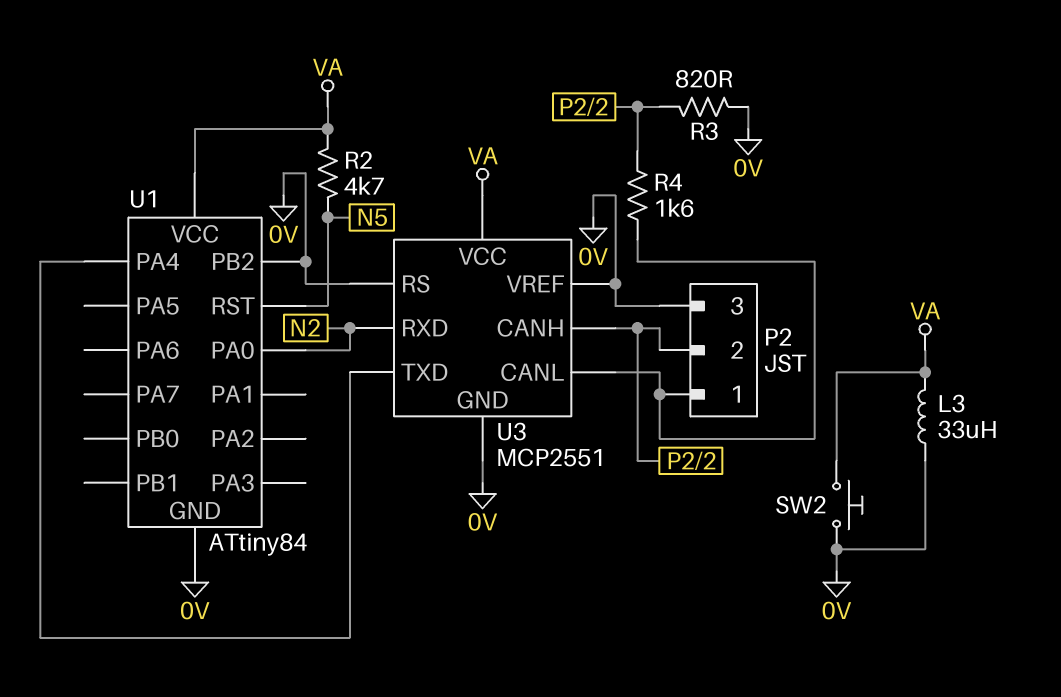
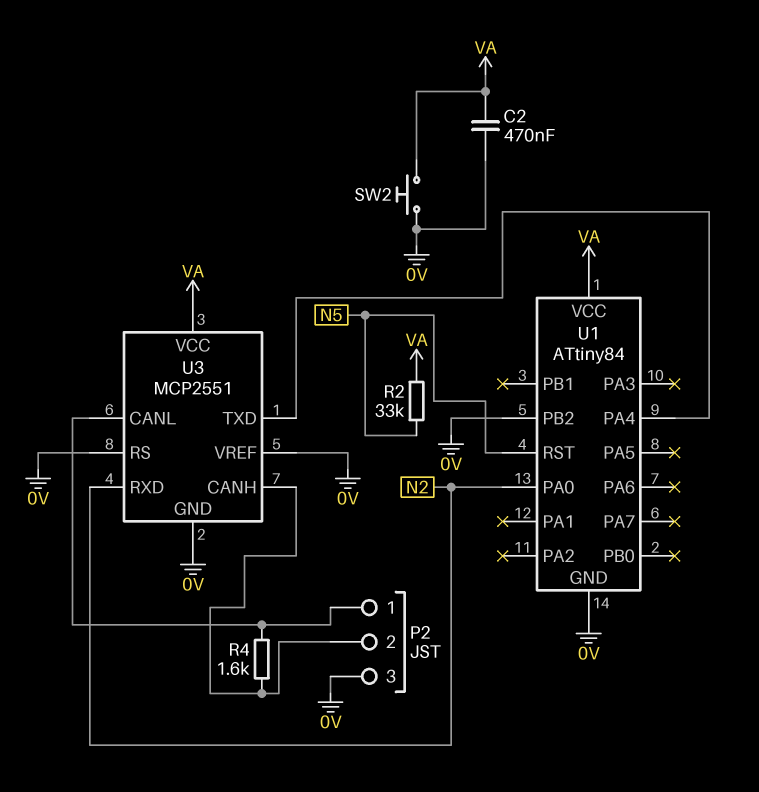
C2: none -> 470nF (0V, VA)
L3: 33uH (0V, VA) -> none
R2: 4.7k (N5, VA) -> 33k (N5, VA)
R3: 820 (0V, P2/2) -> none

